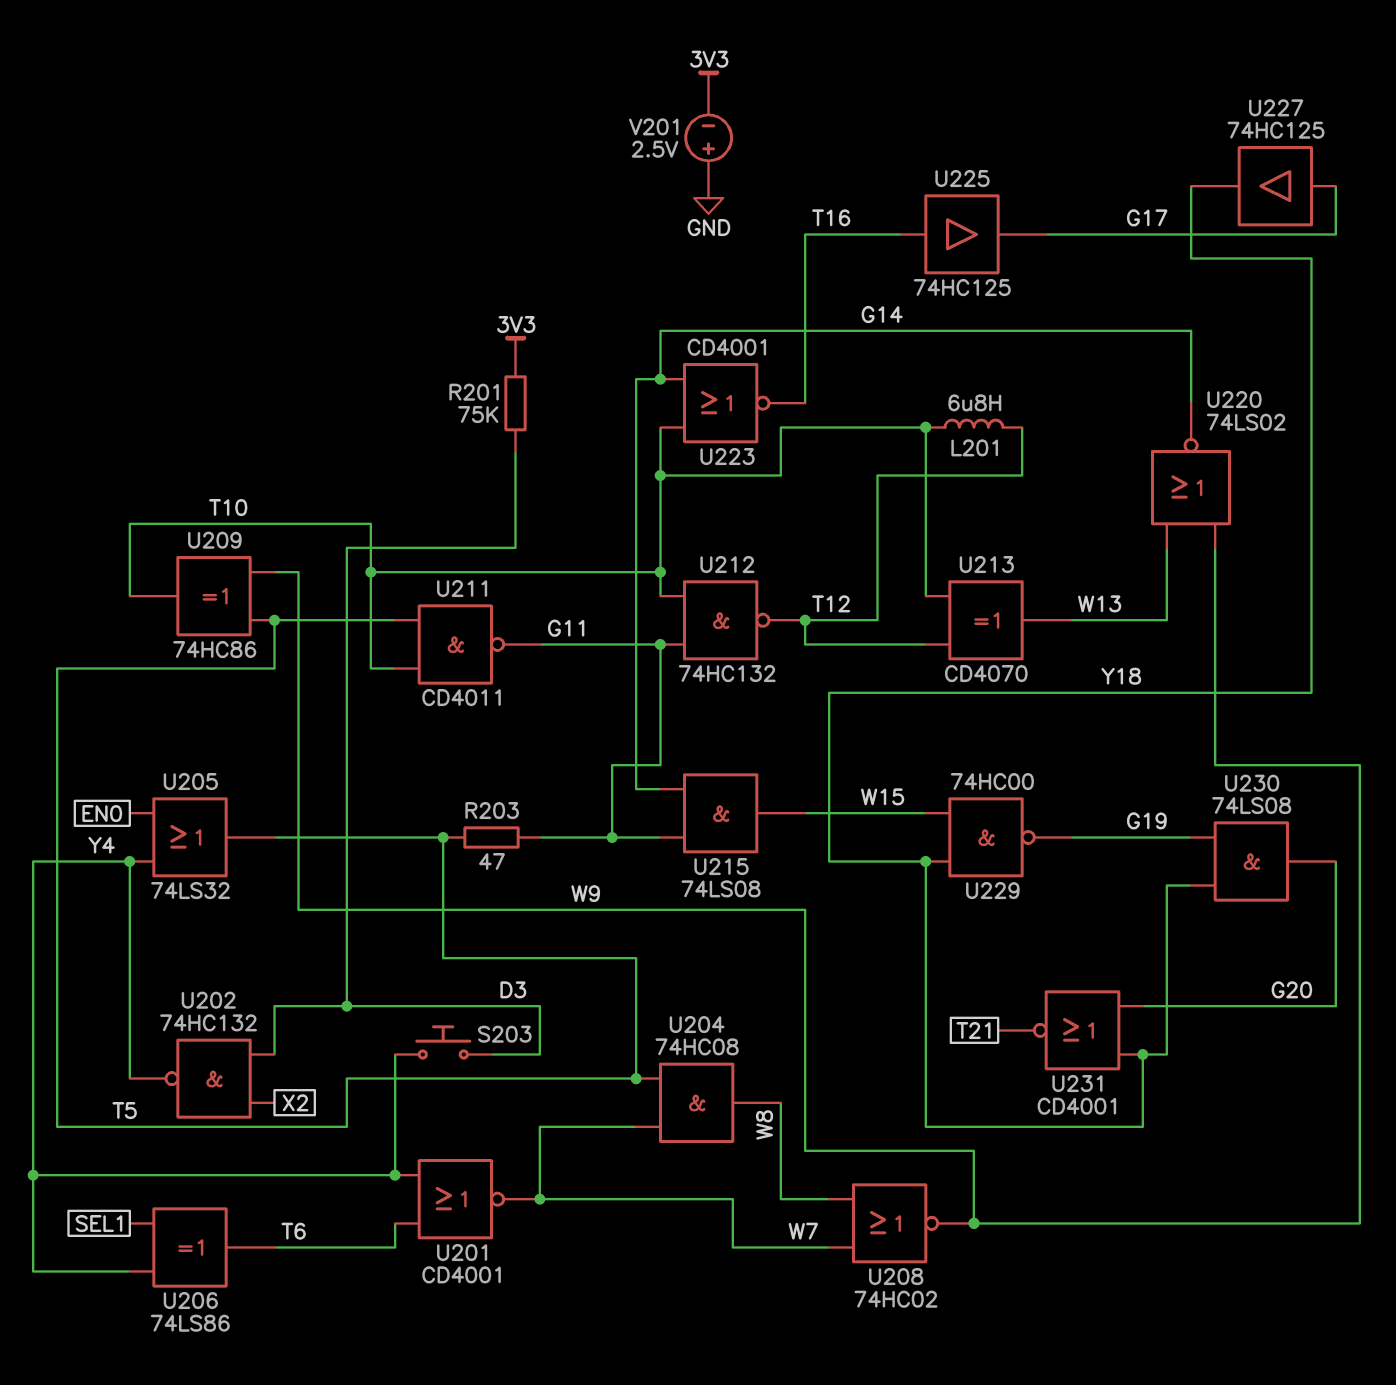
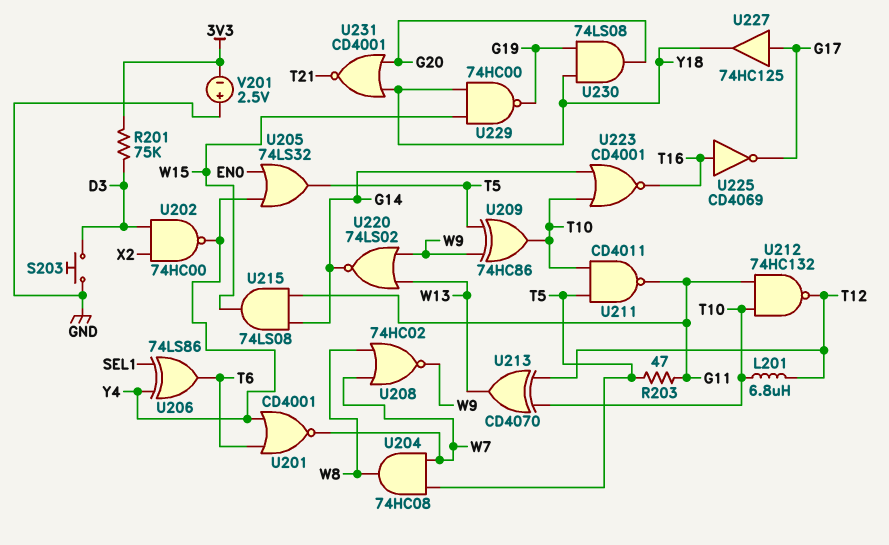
S203: button (D3, Y4) -> button (D3, GND)
U202: NAND 74HC132 (in D3, in X2, out Y4) -> NAND 74HC00 (in D3, in X2, out Y4)
U225: buffer 74HC125 (in T16, out G17) -> NOT CD4069 (in T16, out G17)

